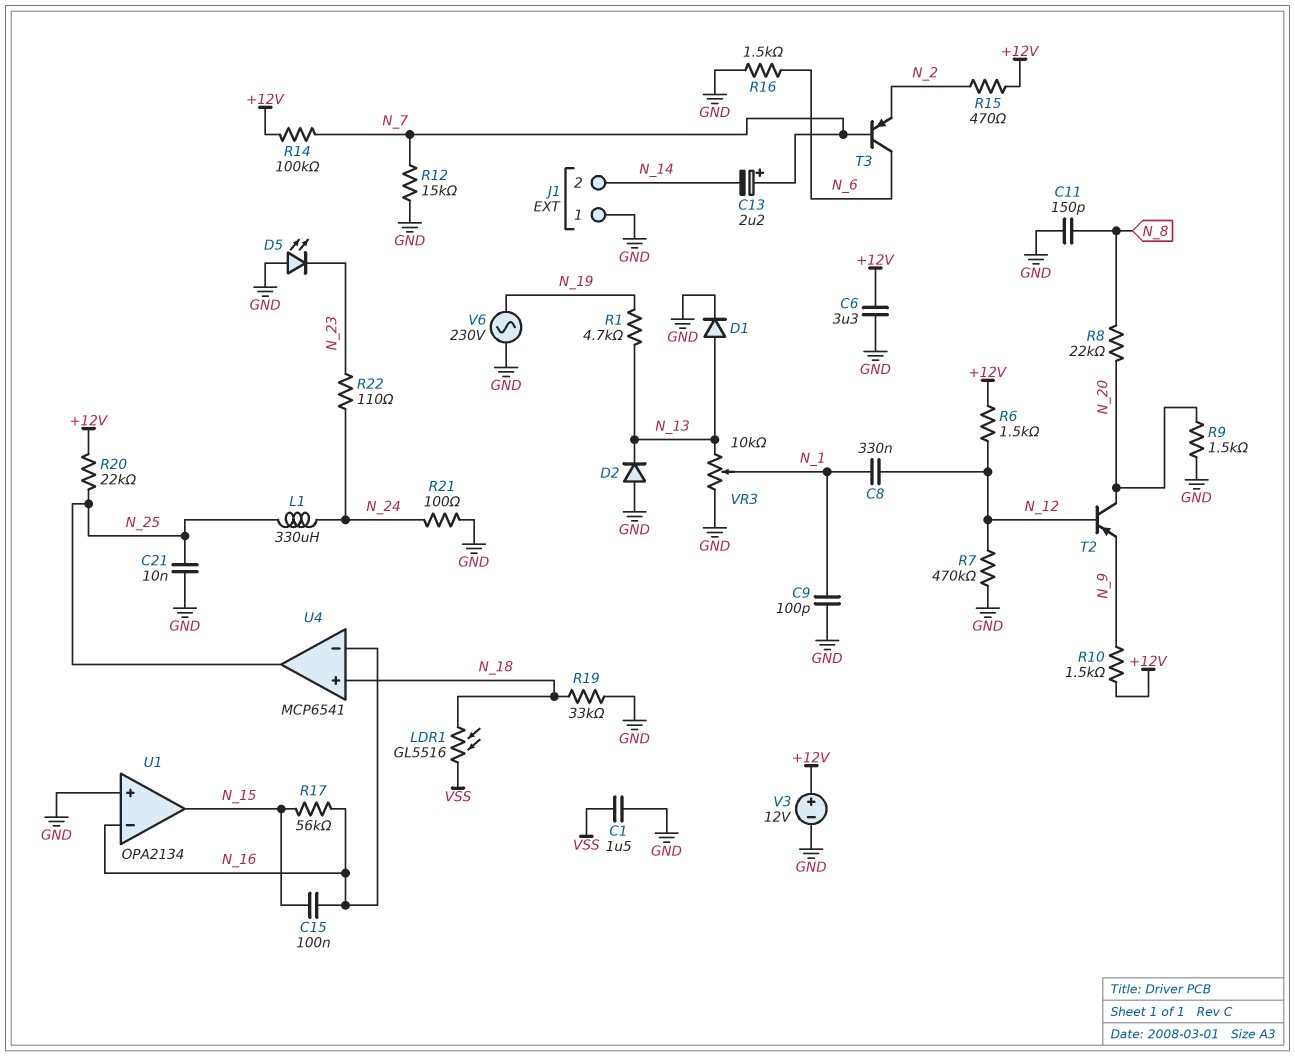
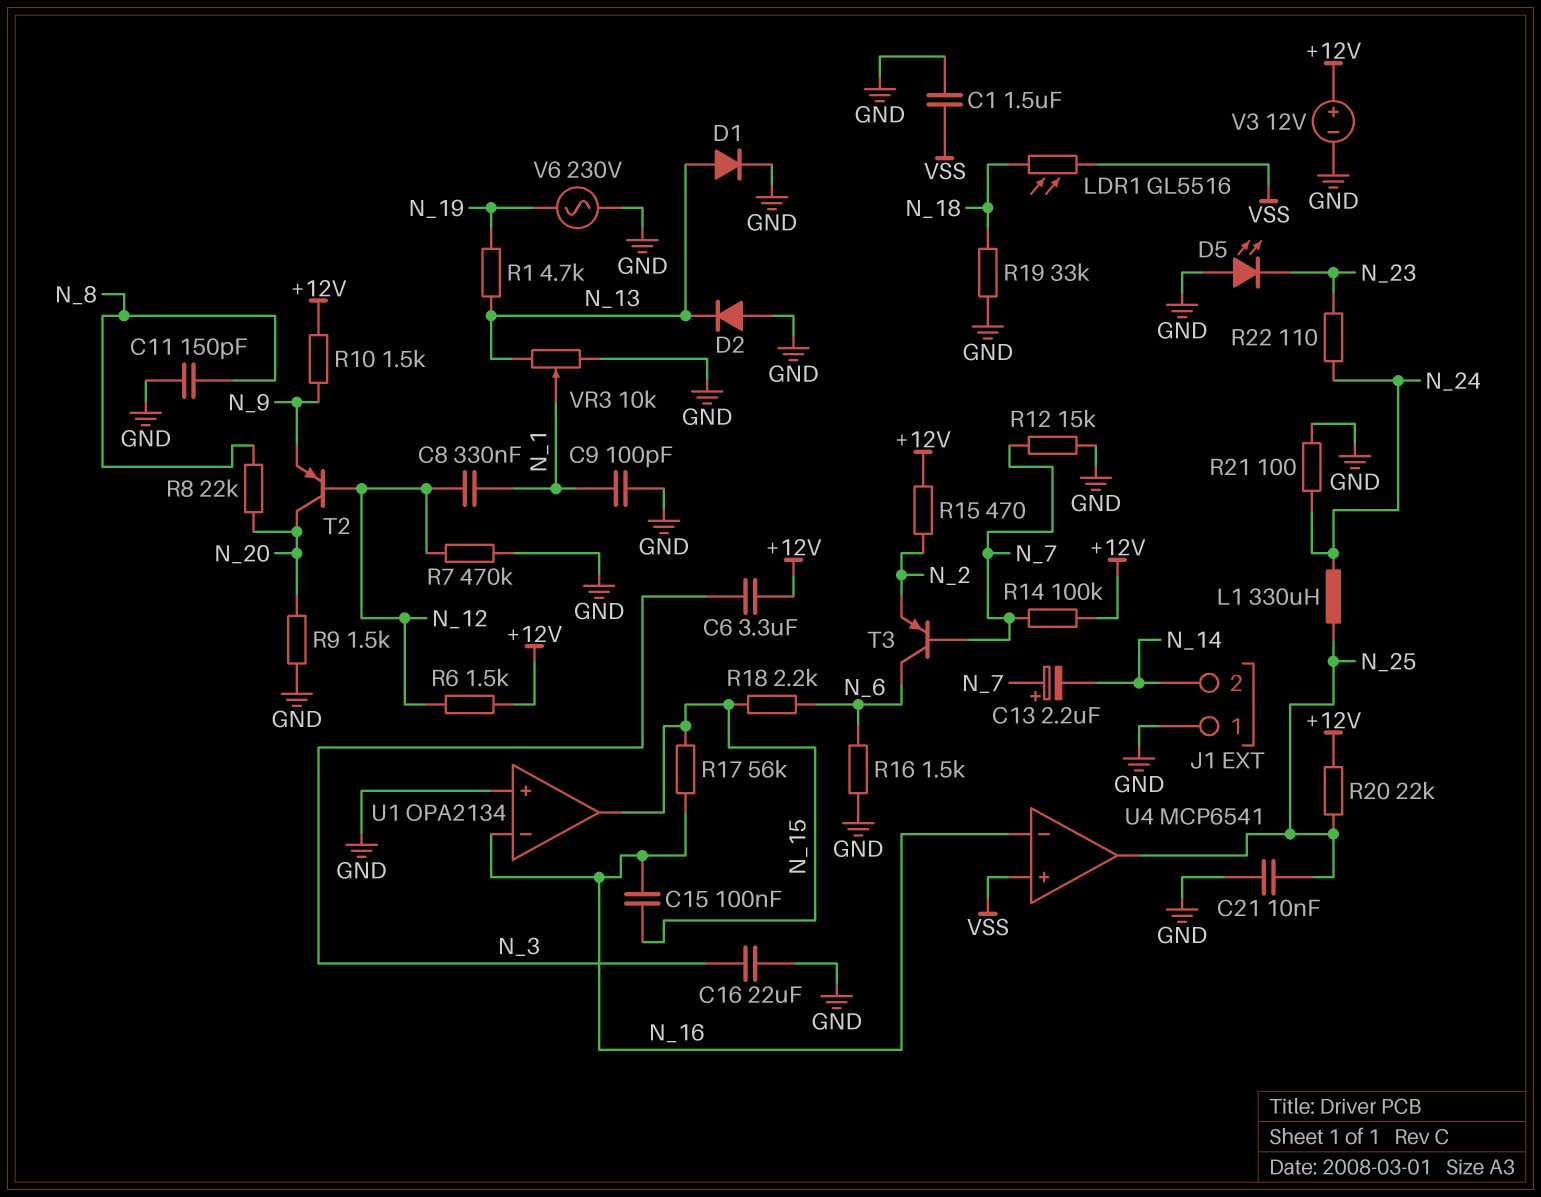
C6: 3.3uF (+12V, GND) -> 3.3uF (+12V, N_3)
C16: none -> 22uF (GND, N_3)
R18: none -> 2.2k (N_6, N_15)
U4 pin in+: N_18 -> VSS

